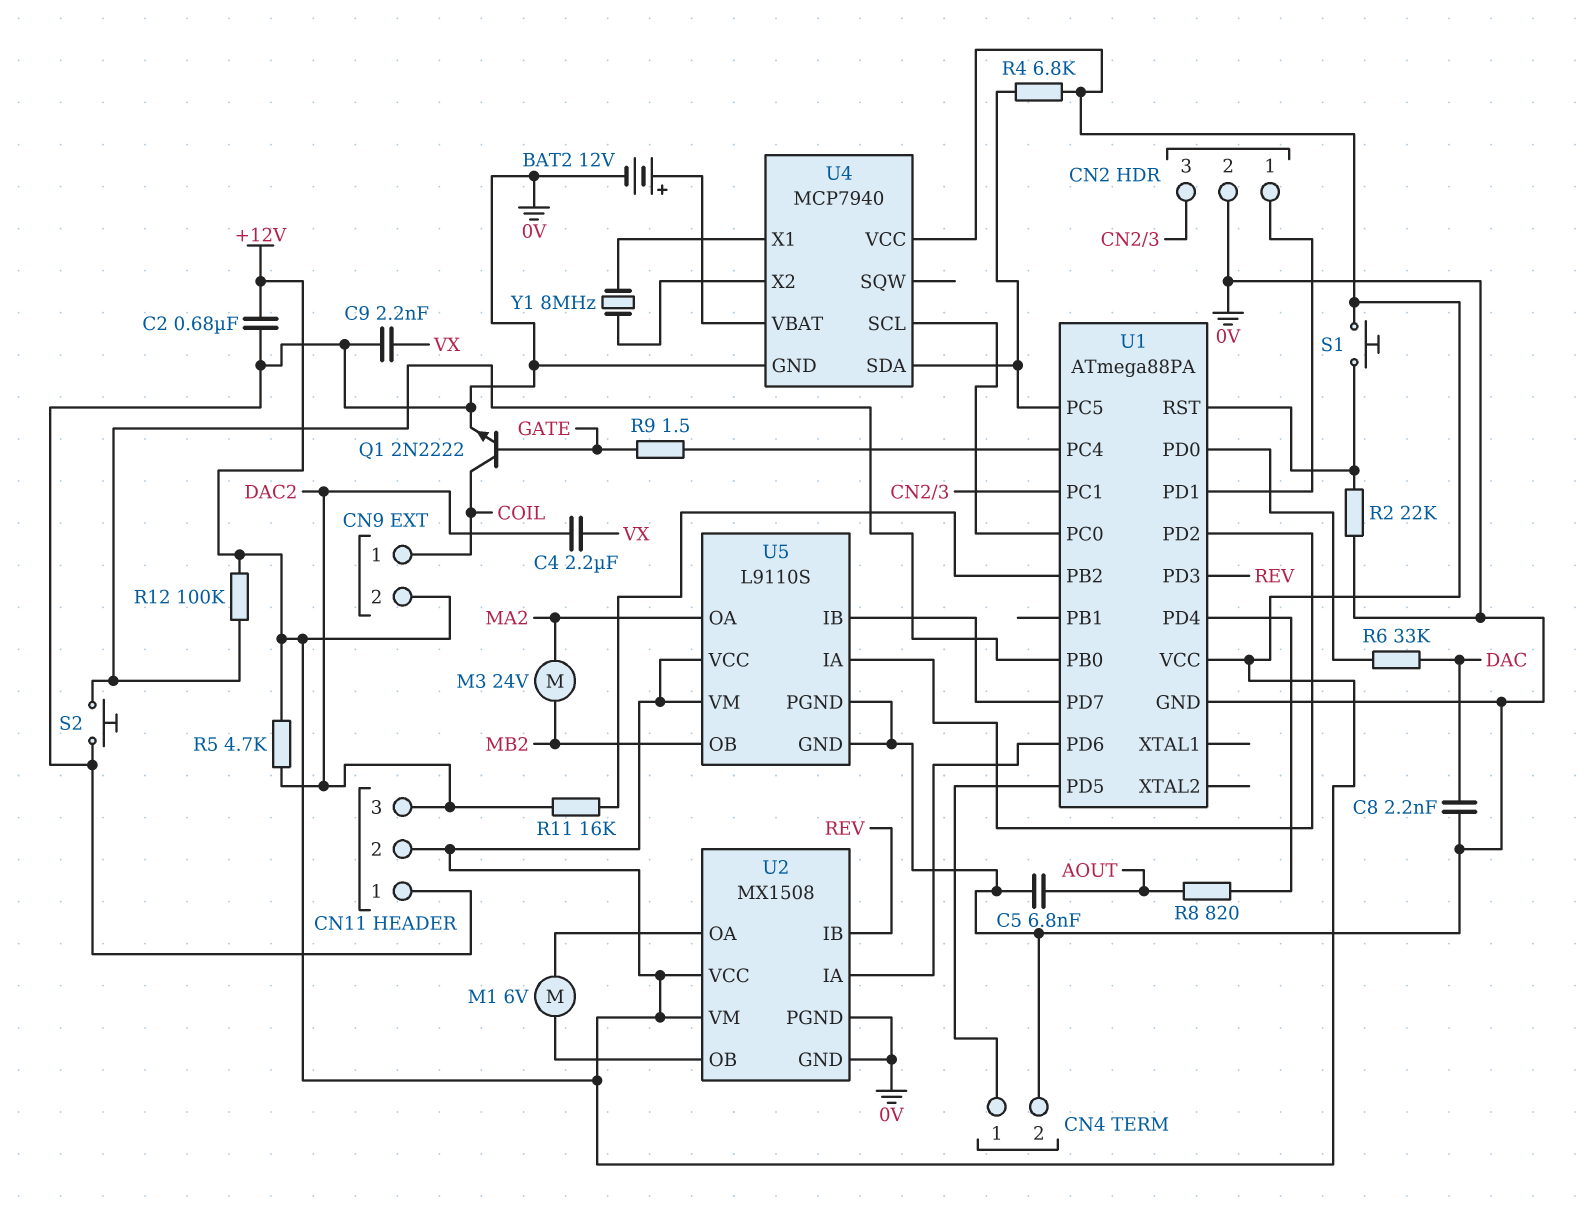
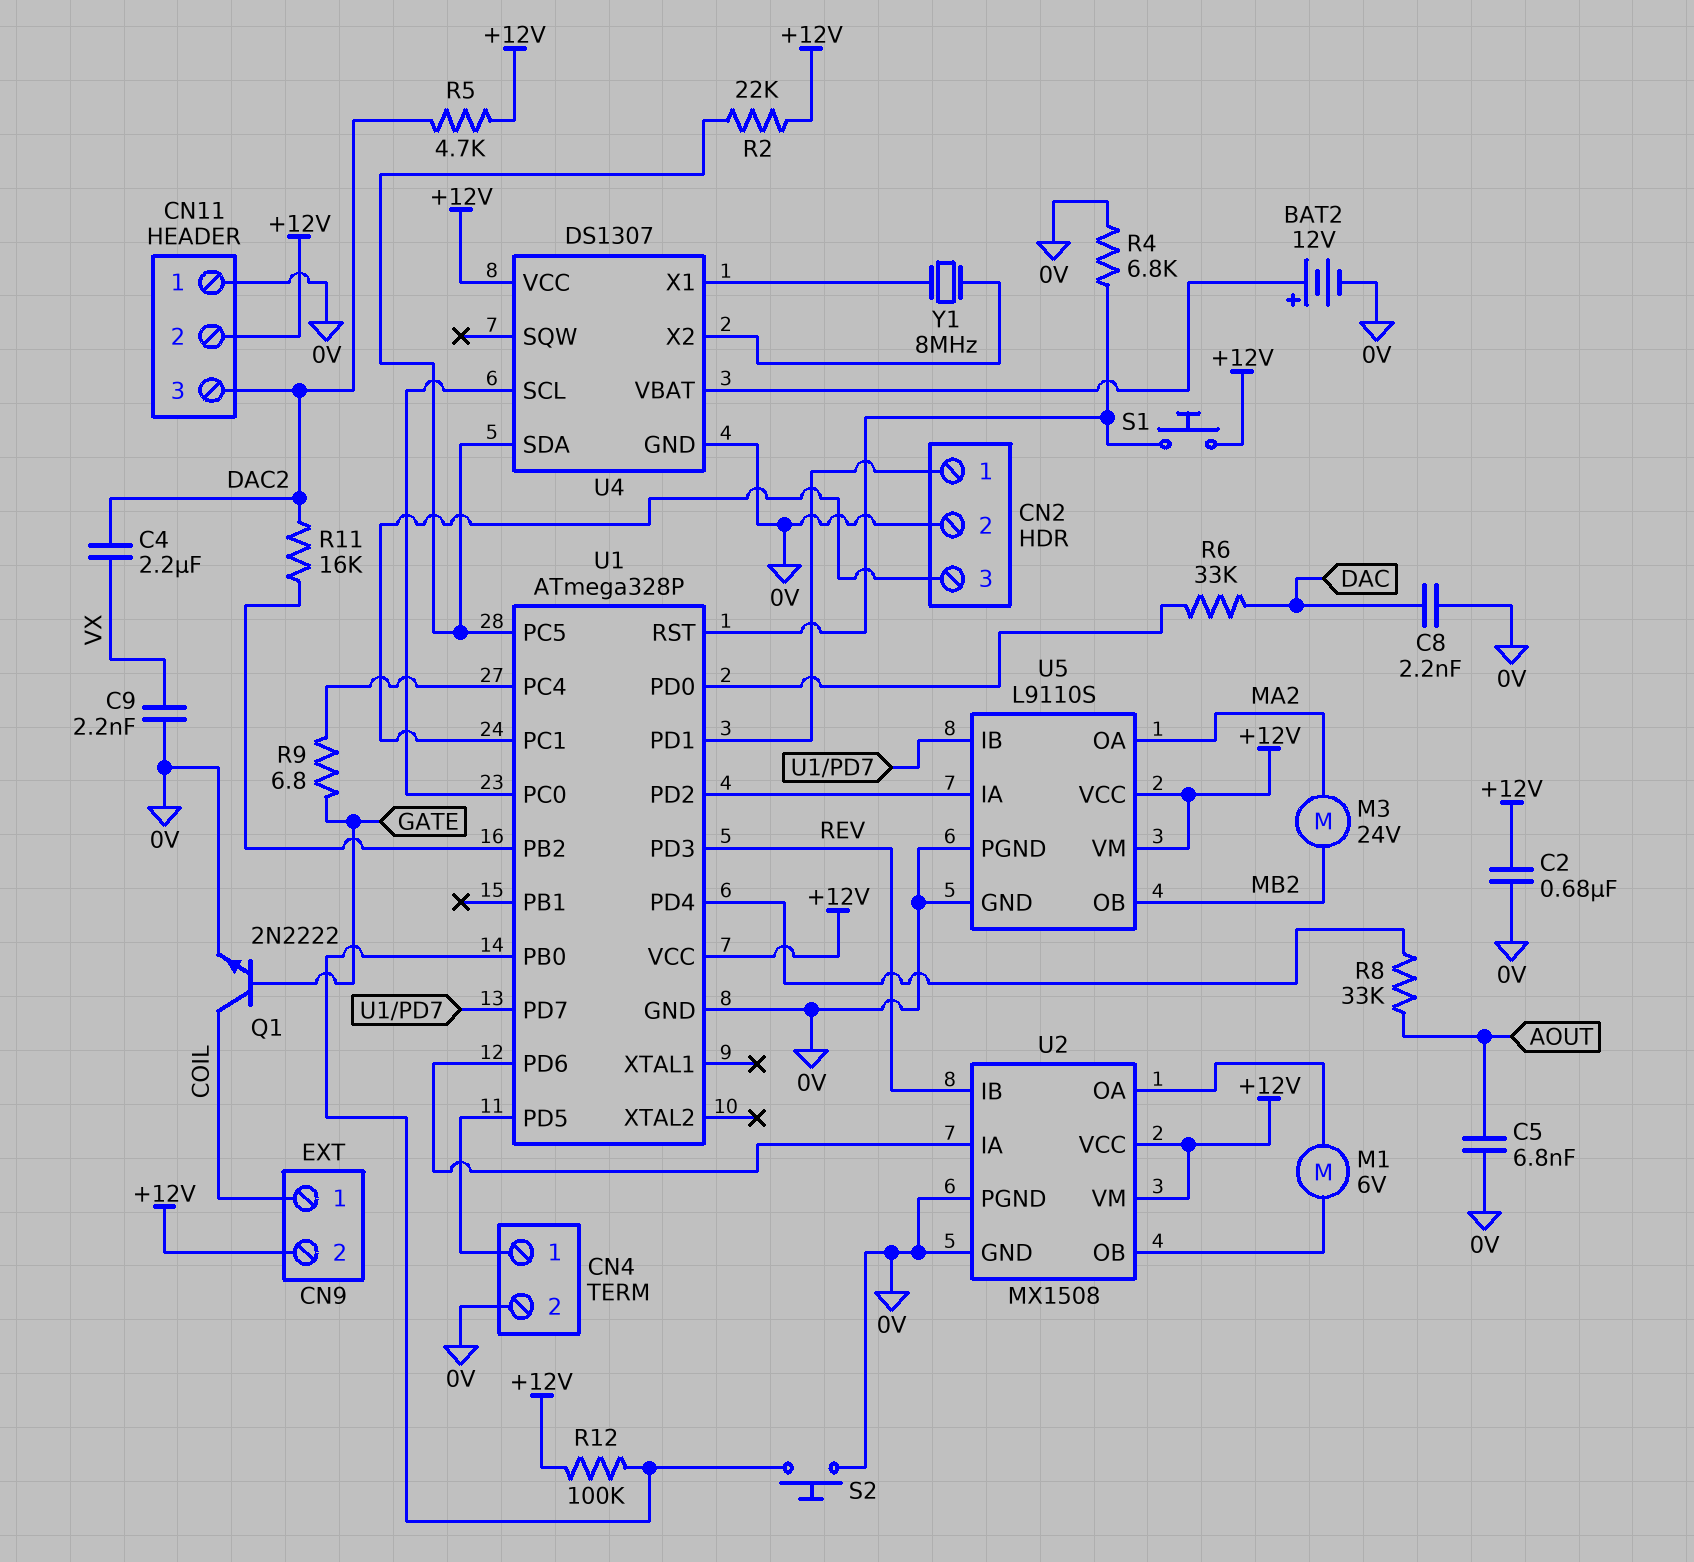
R2: 22k (0V, U1/RST) -> 22k (+12V, U1/PC5)
R4: 6.8k (+12V, U1/PC5) -> 6.8k (0V, U1/RST)
R8: 820 (AOUT, U1/PD4) -> 33k (AOUT, U1/PD4)
R9: 1.5 (GATE, U1/PC4) -> 6.8 (GATE, U1/PC4)
U1: ATmega88PA -> ATmega328P
U4: MCP7940 -> DS1307

